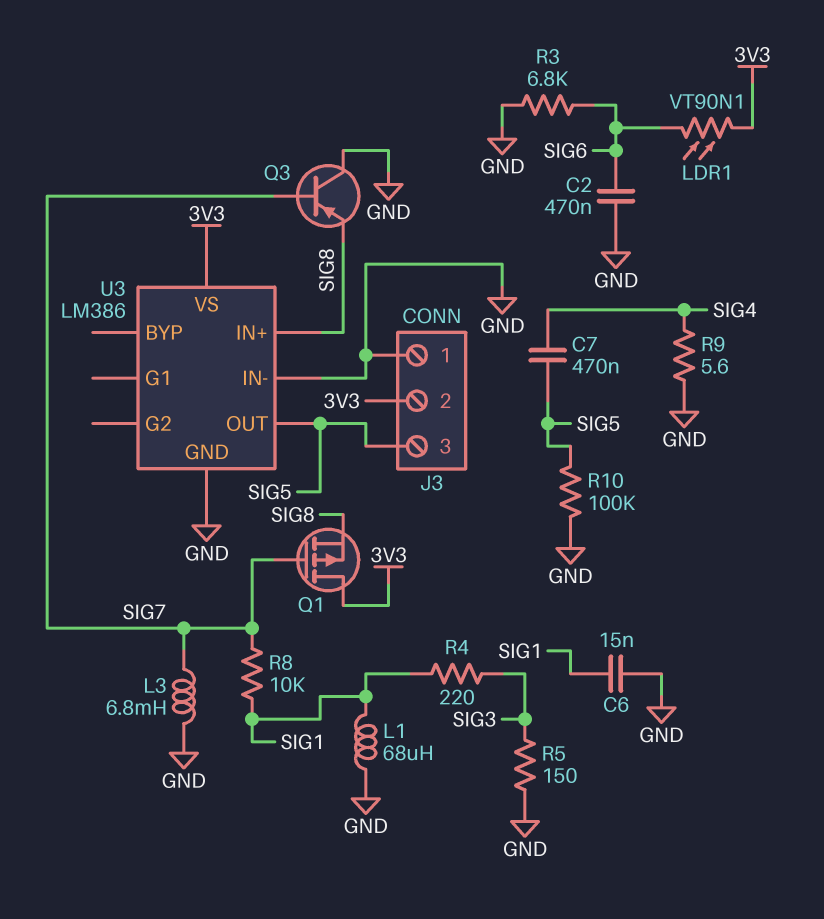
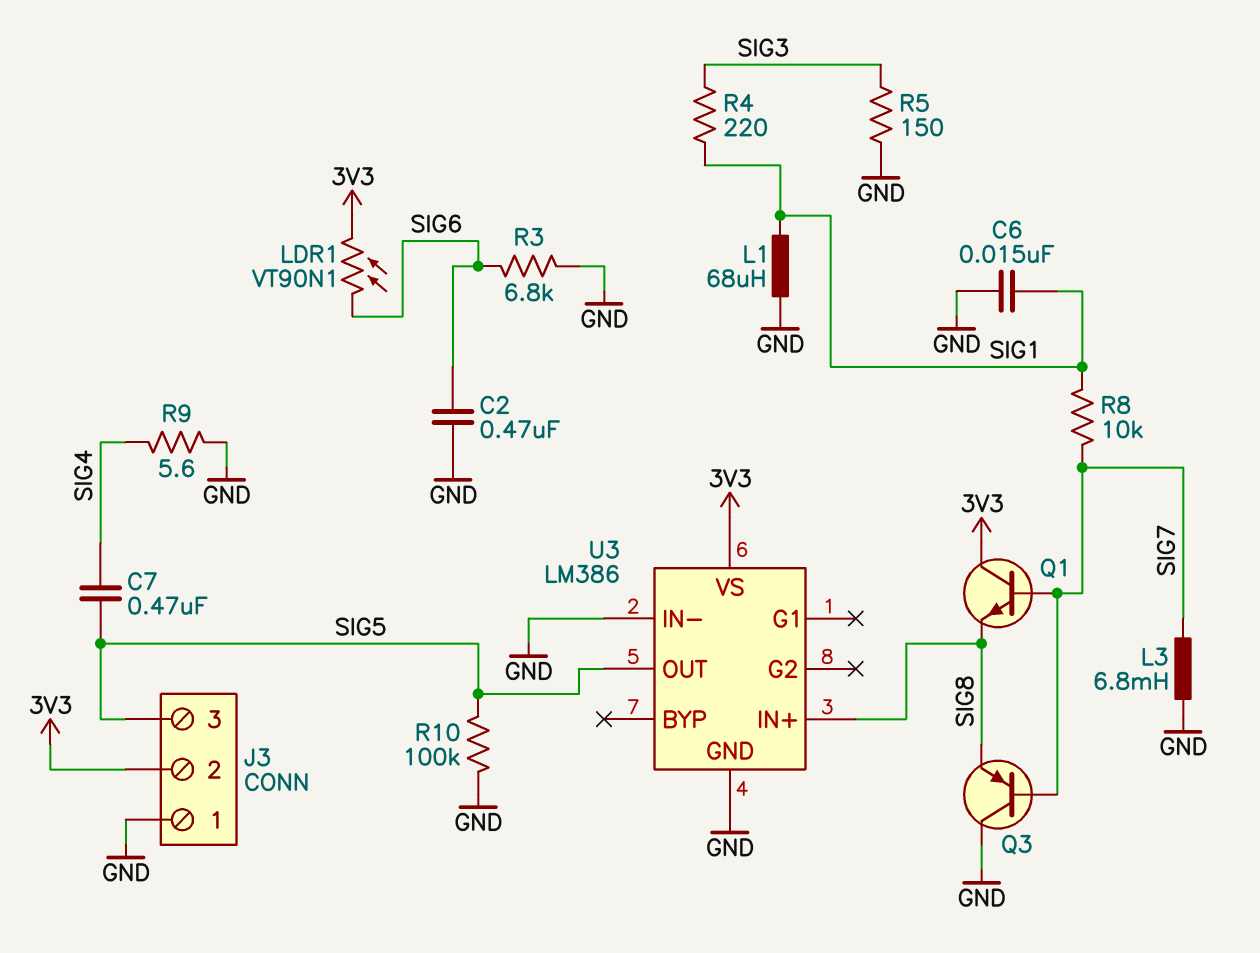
Q1: PMOS (G SIG7, D 3V3, S SIG8) -> NPN (B SIG7, C 3V3, E SIG8)

